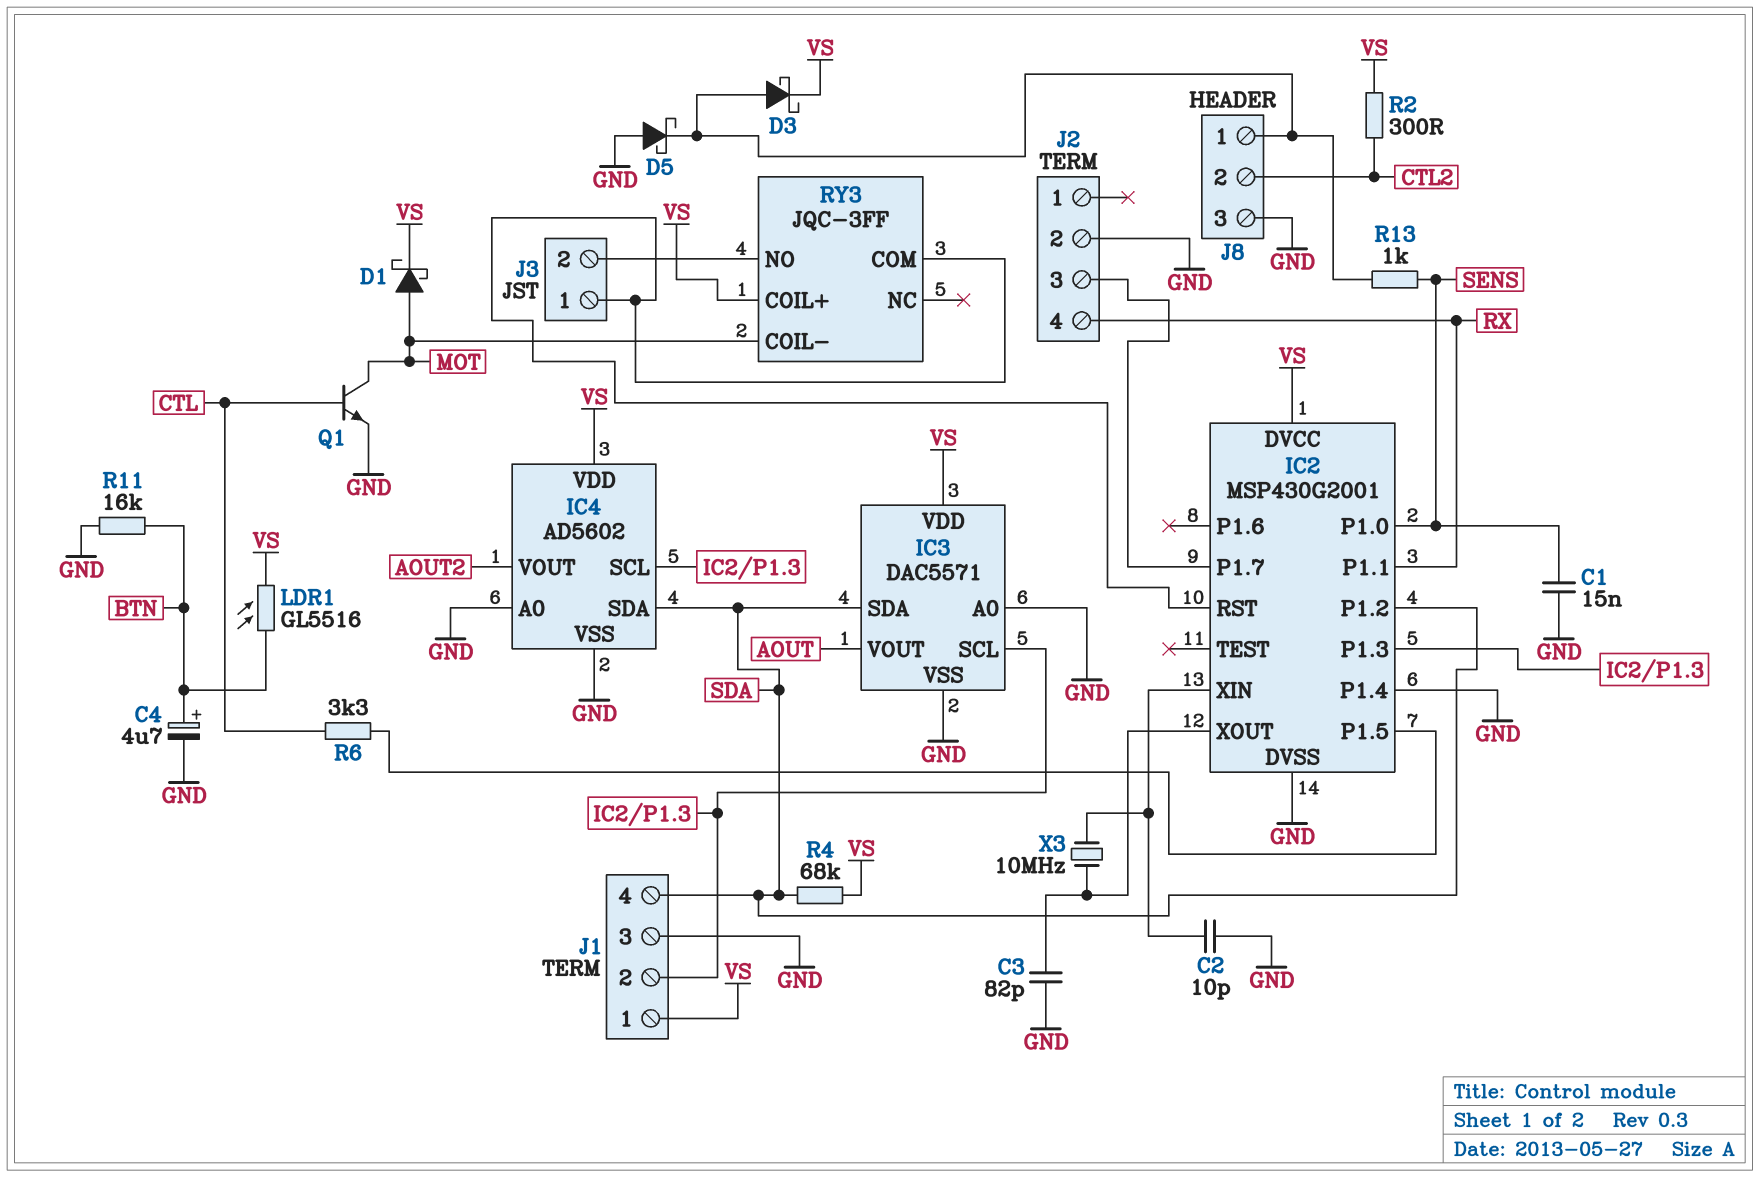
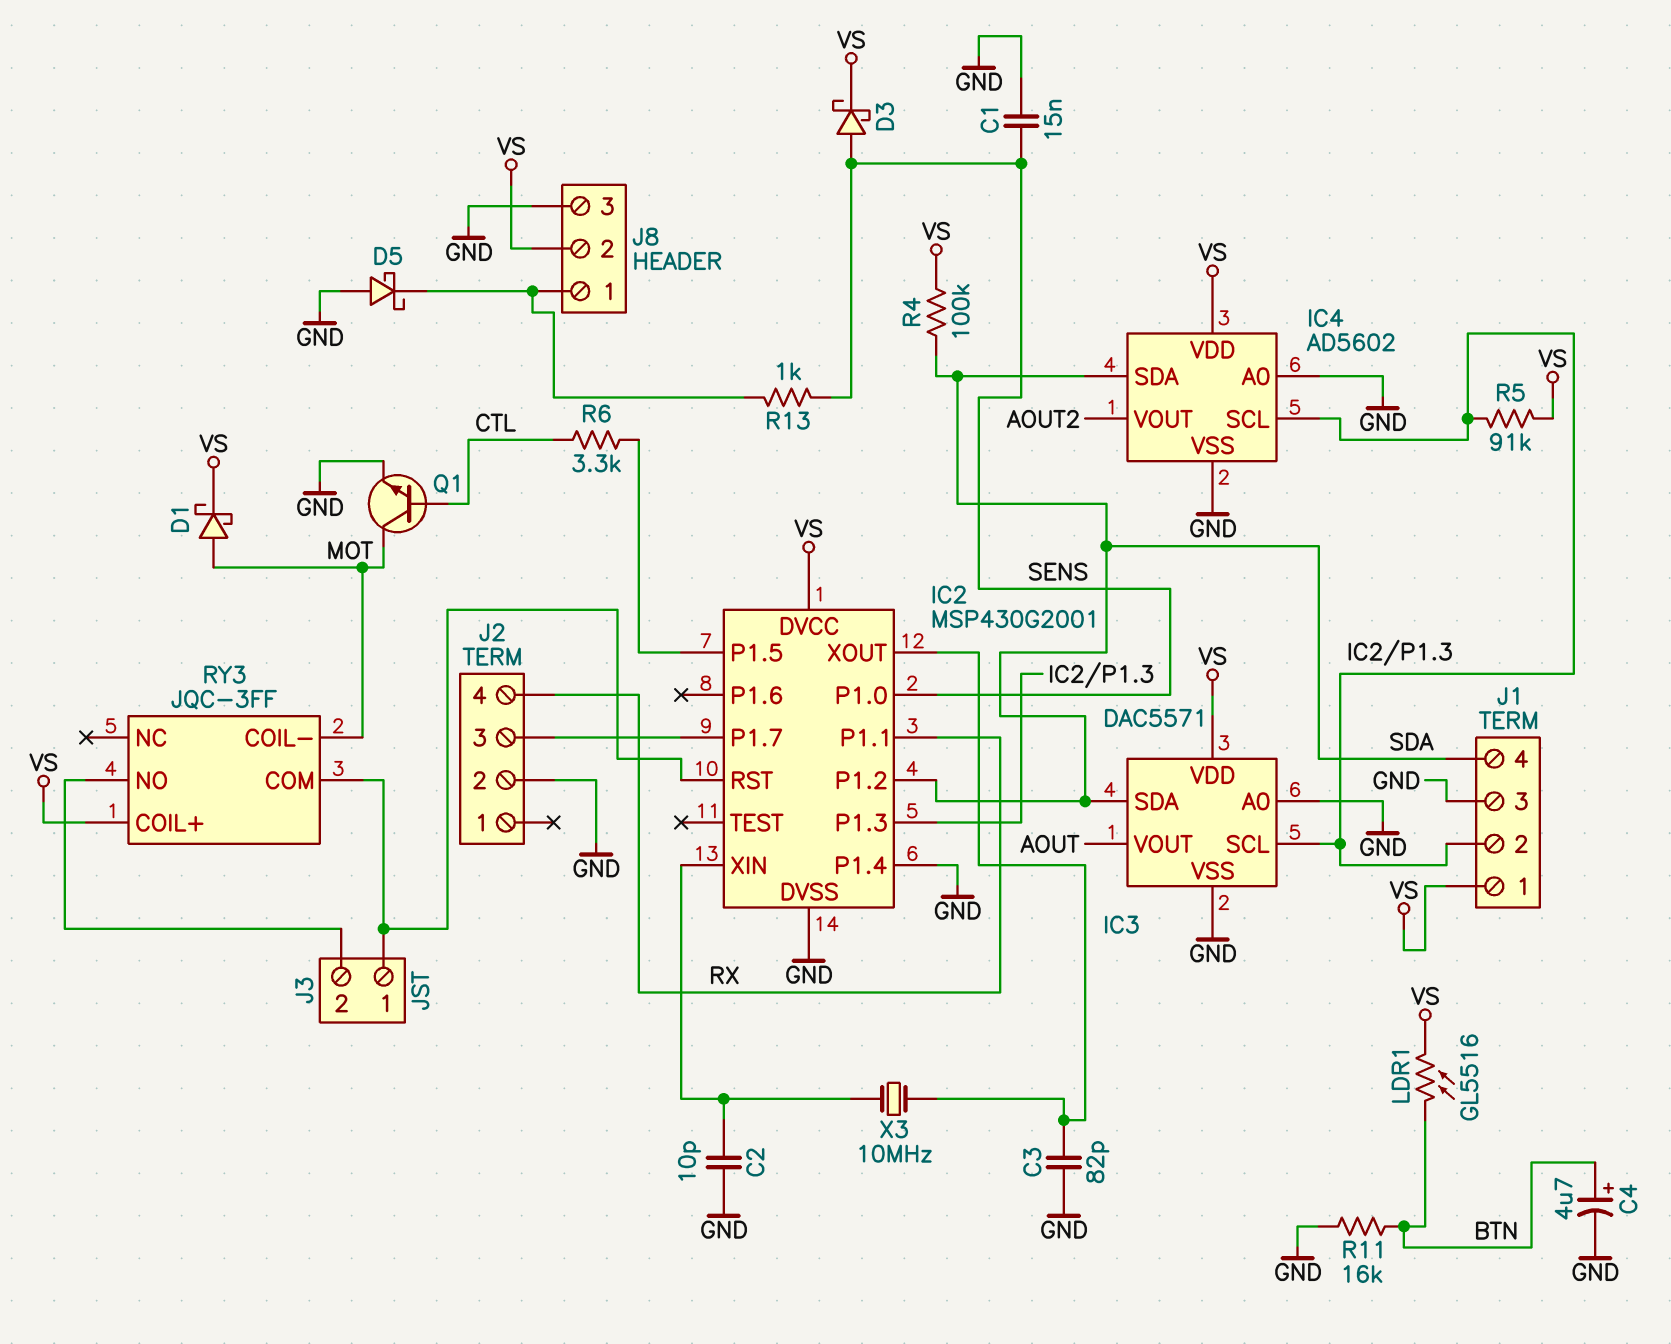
D3: schottky (A J8/1, K VS) -> schottky (A SENS, K VS)
J8 pin 2: CTL2 -> VS
R2: 300 (CTL2, VS) -> none
R4: 68k (SDA, VS) -> 100k (SDA, VS)
R5: none -> 91k (IC2/P1.3, VS)

